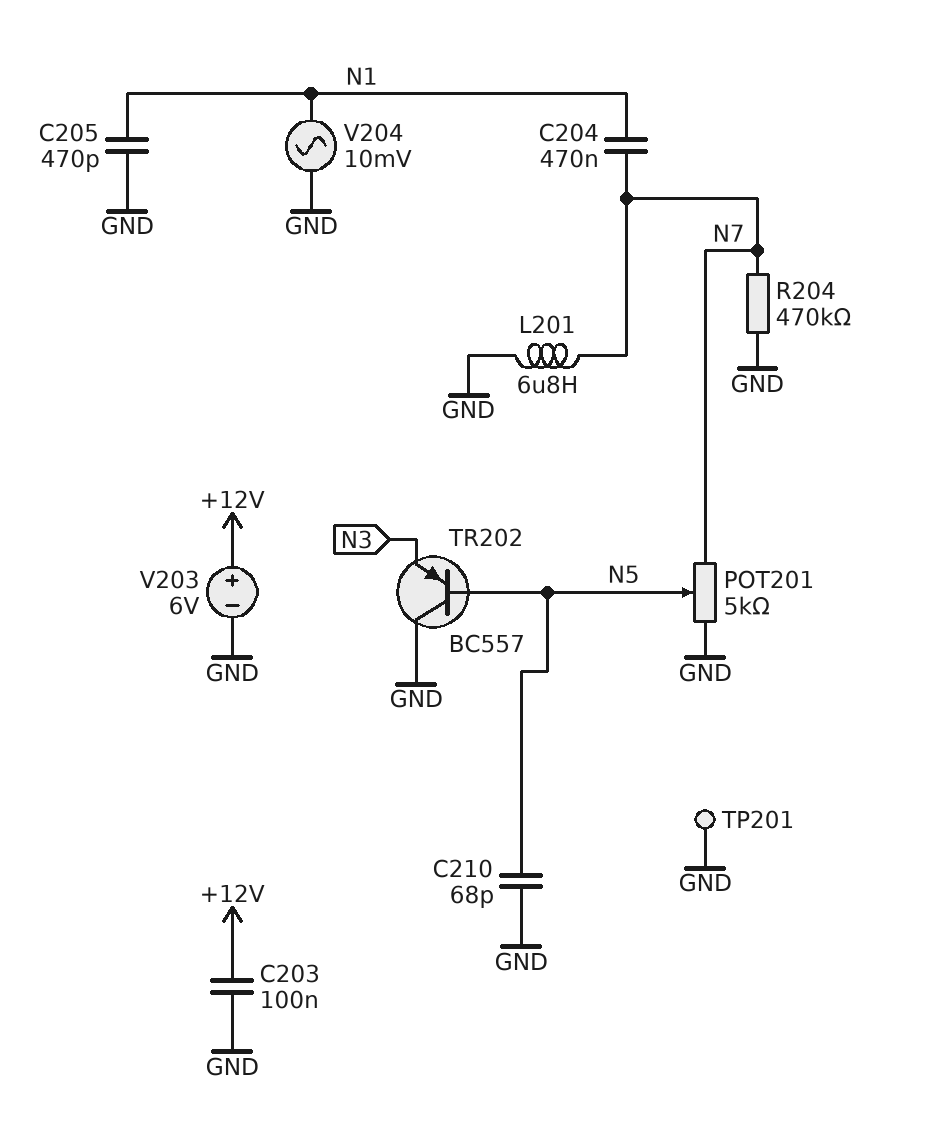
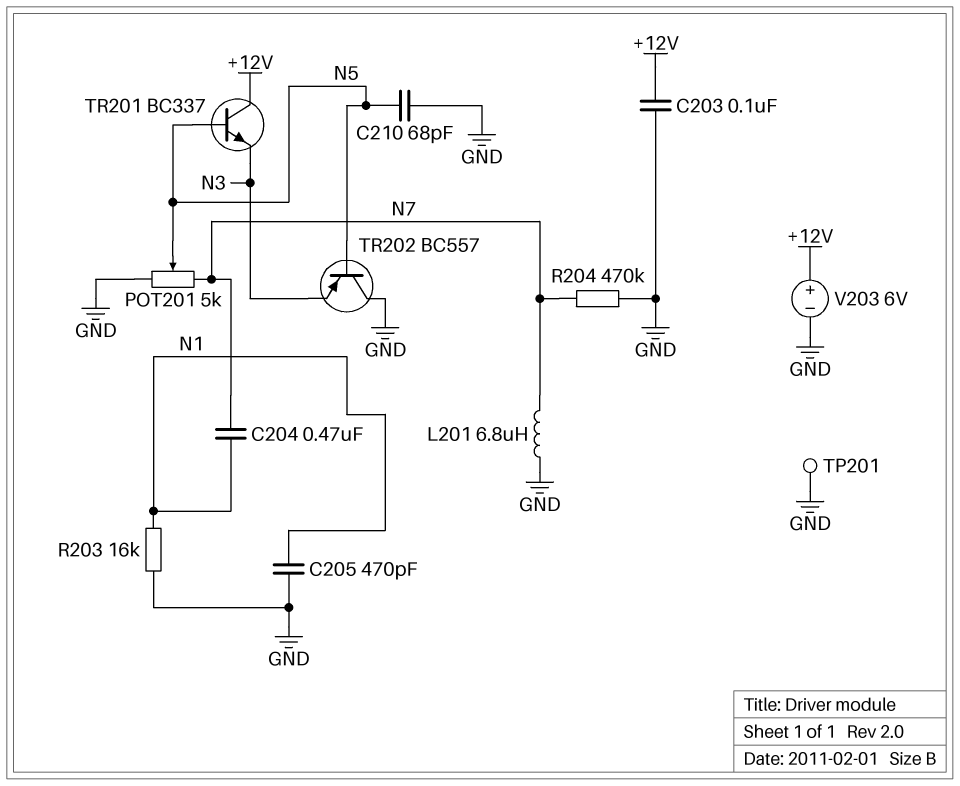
R203: none -> 16k (GND, N1)
TR201: none -> NPN BC337 (B N5, C +12V, E N3)
V204: AC 10mV (GND, N1) -> none

